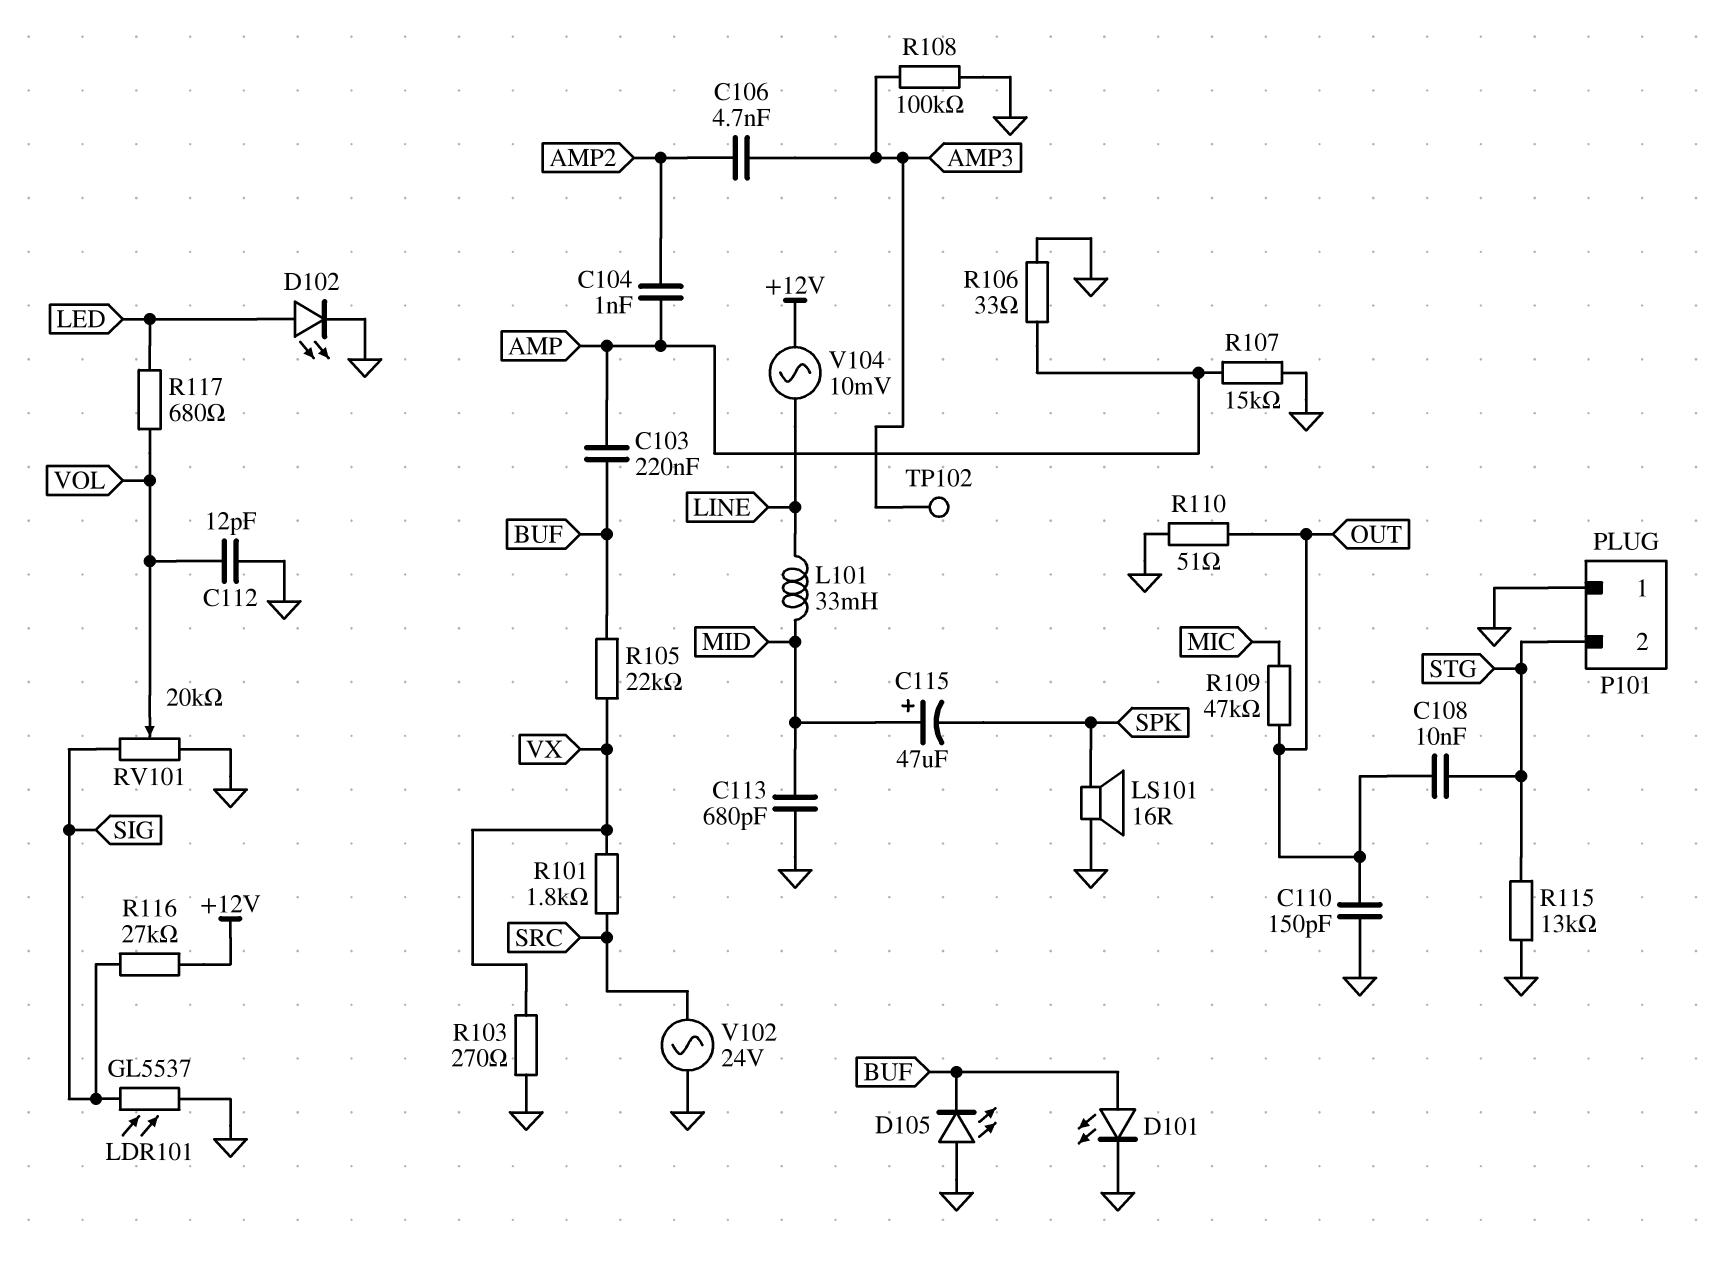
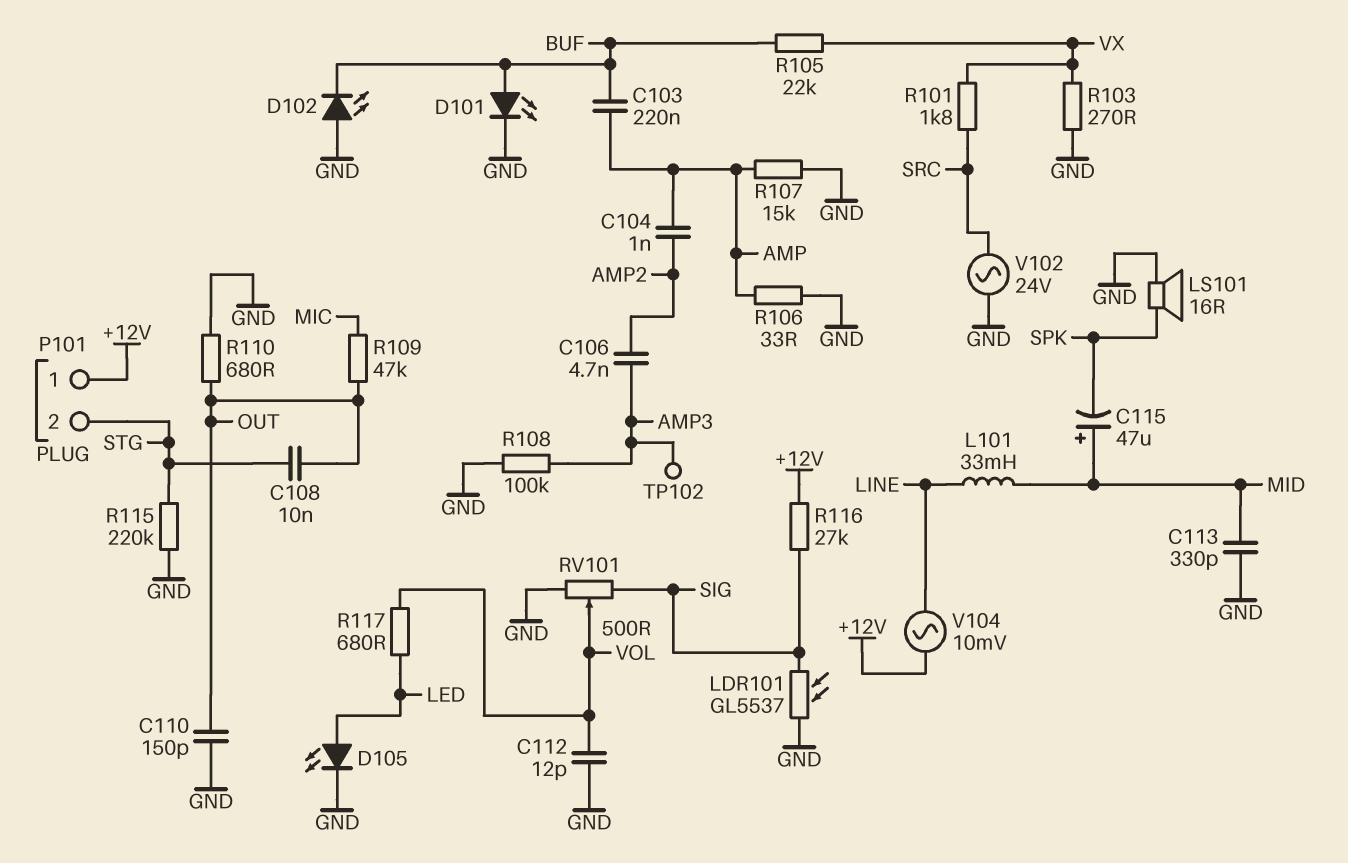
C113: 680pF (GND, MID) -> 330pF (GND, MID)
D102: LED (A LED, K GND) -> LED (A GND, K BUF)
D105: LED (A GND, K BUF) -> LED (A LED, K GND)
P101 pin 1: GND -> +12V
R110: 51 (GND, OUT) -> 680 (GND, OUT)
R115: 13k (GND, STG) -> 220k (GND, STG)
RV101: 20k (GND, SIG, wiper VOL) -> 500 (GND, SIG, wiper VOL)

